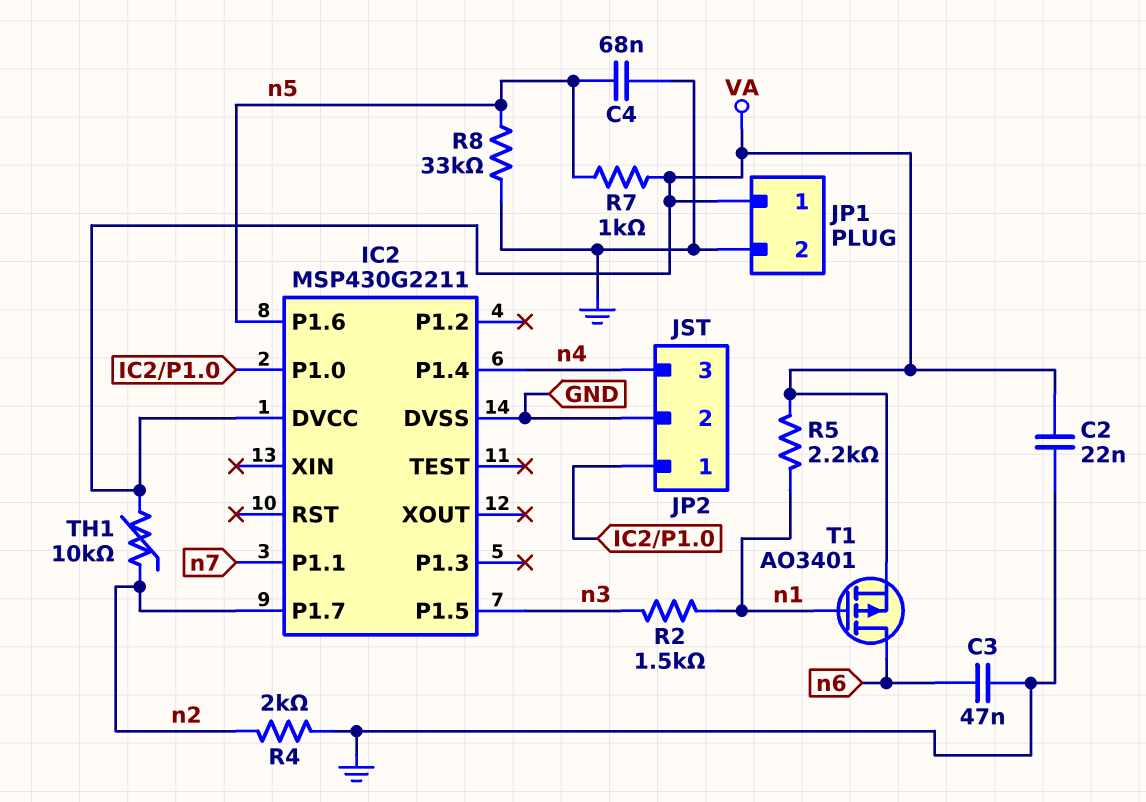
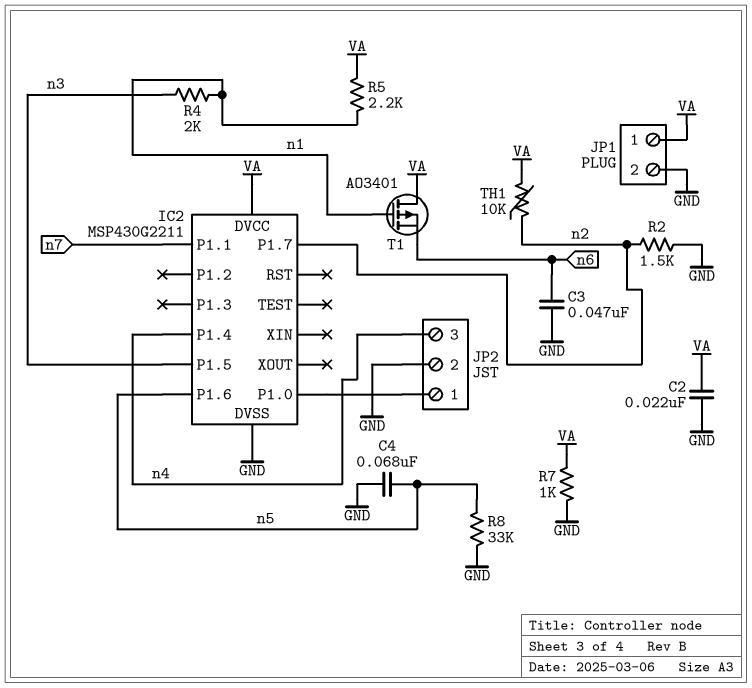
R2: 1.5k (n1, n3) -> 1.5k (GND, n2)
R4: 2k (GND, n2) -> 2k (n1, n3)
R7: 1k (VA, n5) -> 1k (GND, VA)
T1: PMOS AO3401 (G n1, D n6, S VA) -> PMOS AO3401 (G n1, D VA, S n6)

